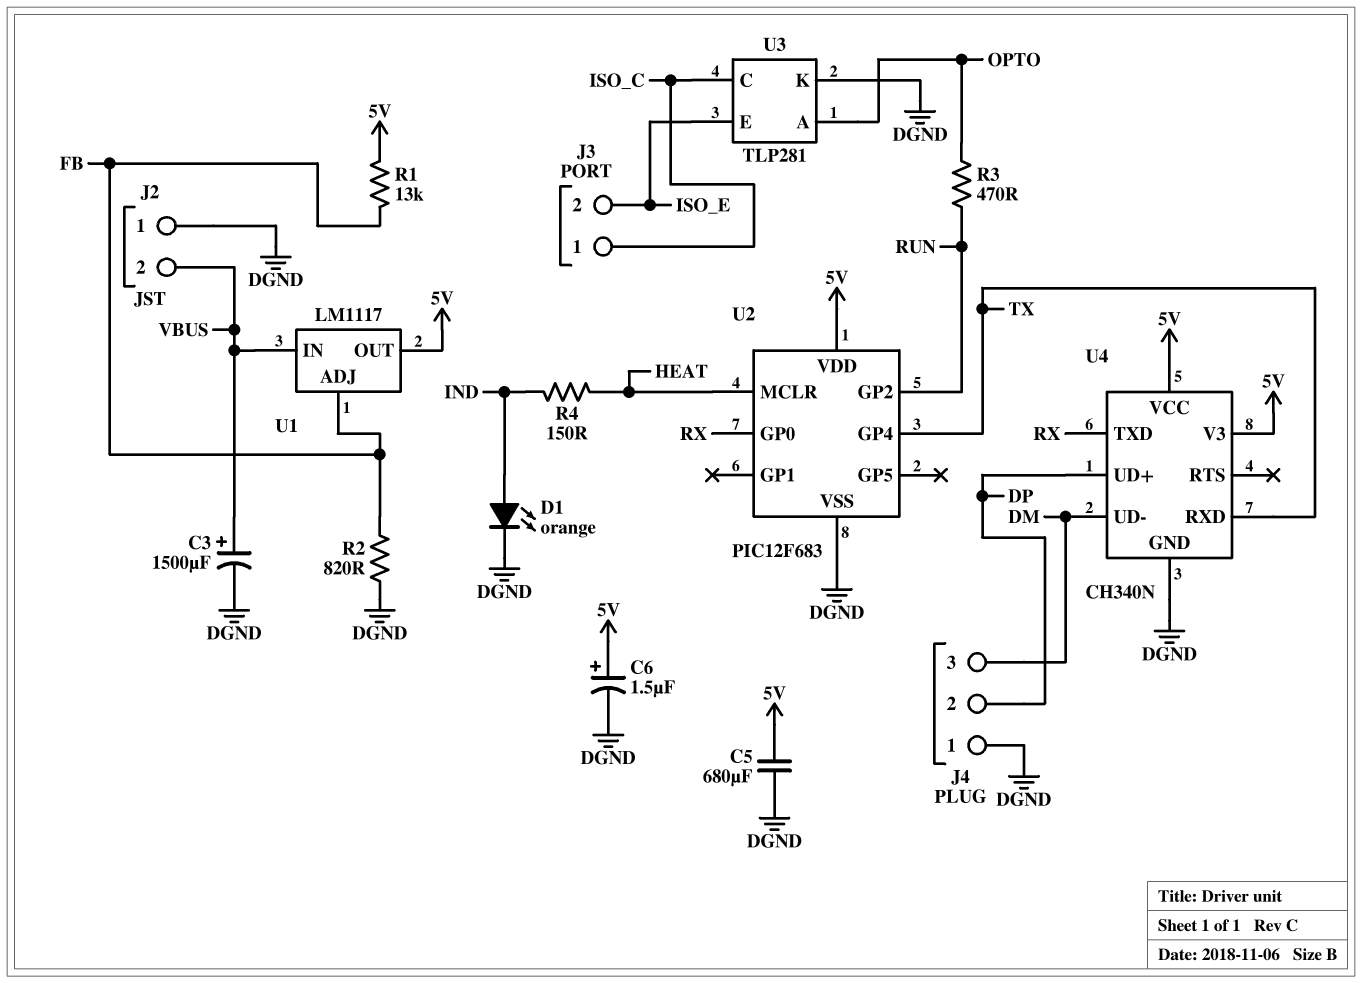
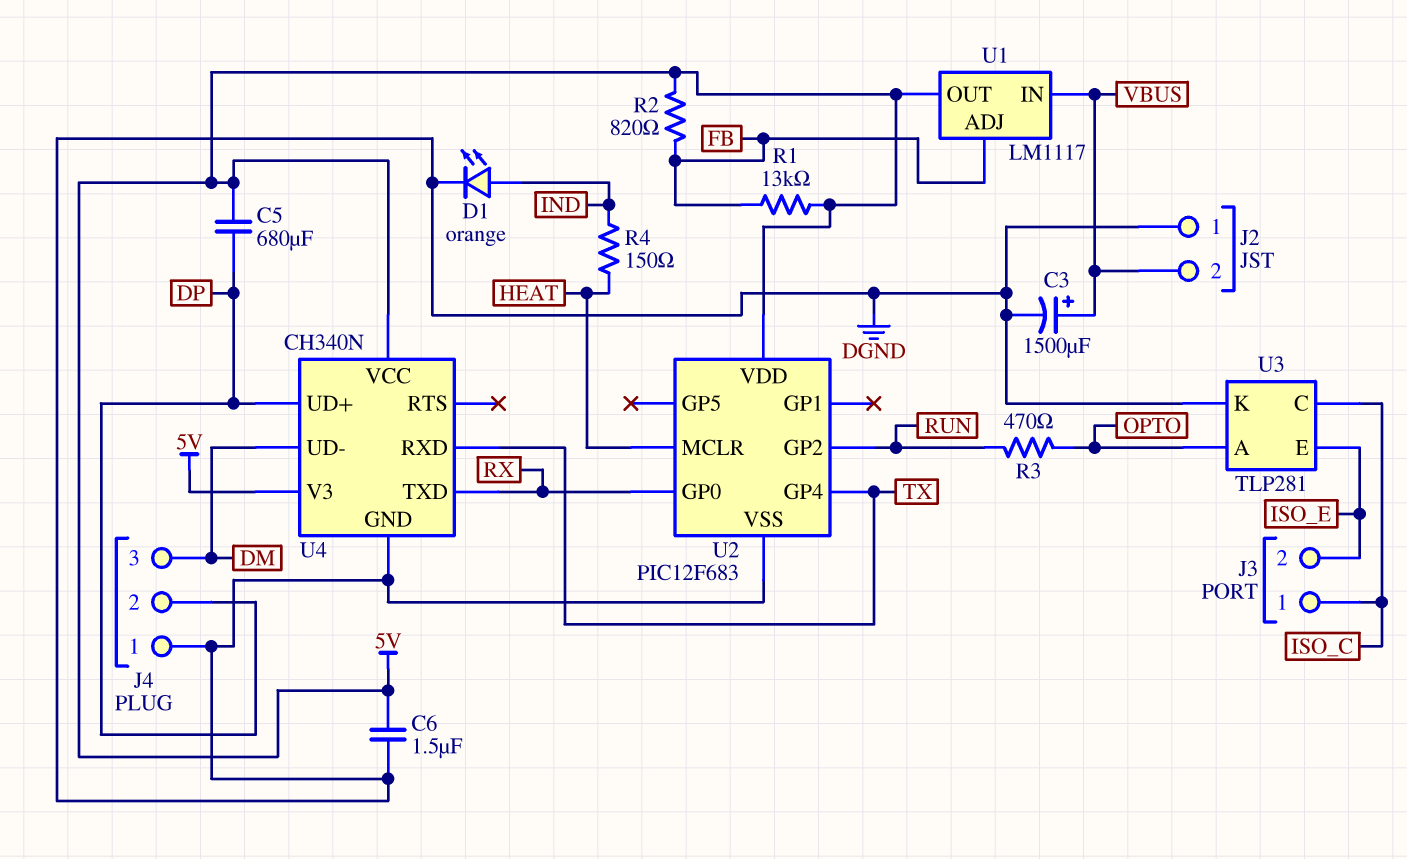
C5: 680uF (5V, DGND) -> 680uF (5V, DP)
C6: 1.5uF (plus 5V, minus DGND) -> 1.5uF (5V, DGND)
R2: 820 (DGND, FB) -> 820 (5V, FB)

